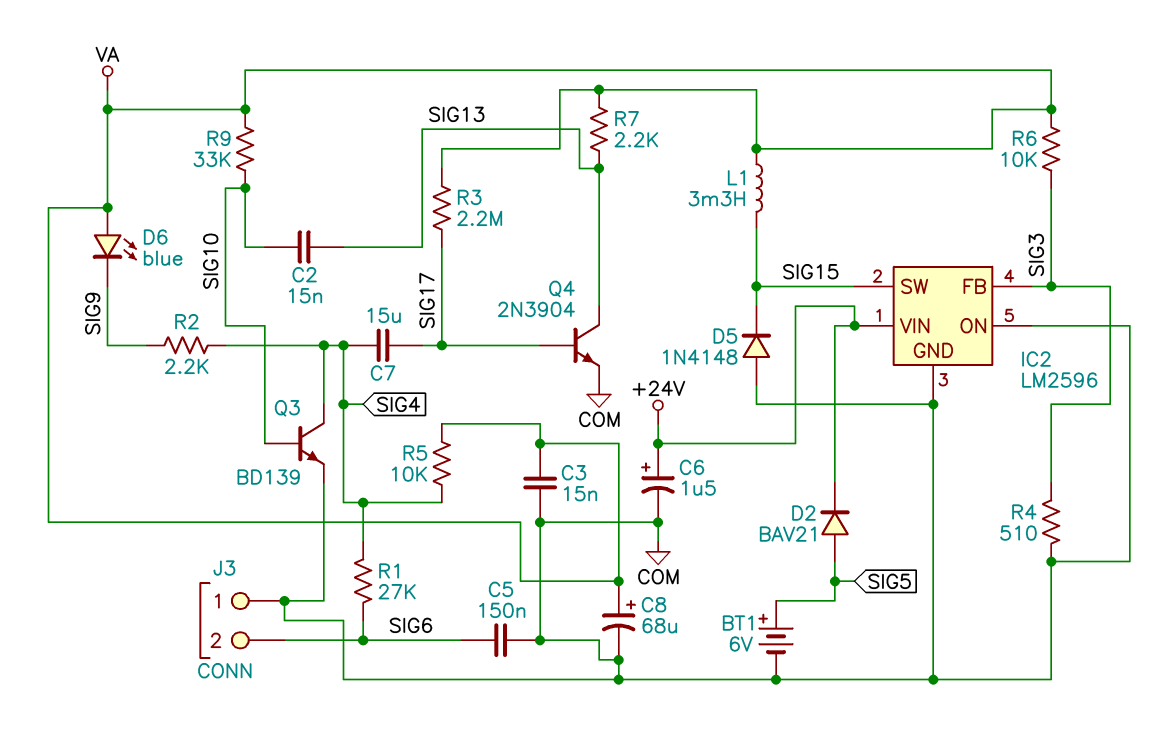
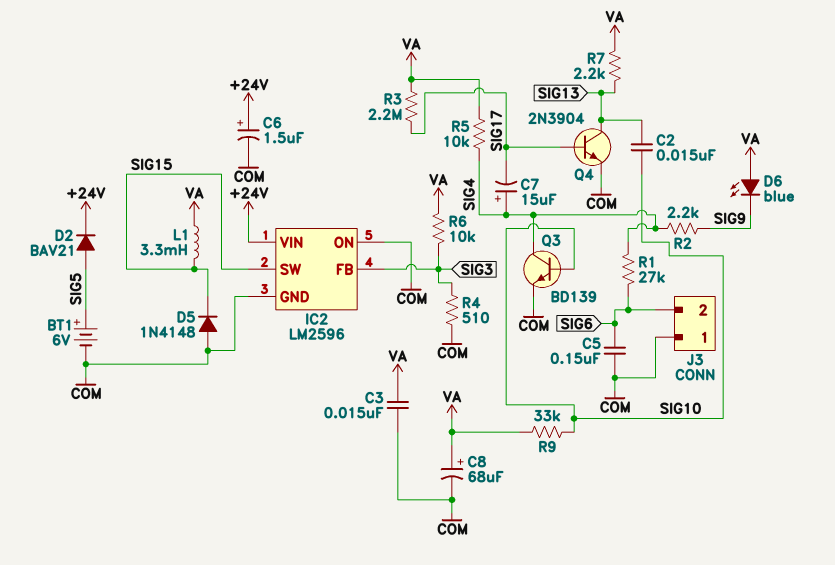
C7: 15uF (SIG4, SIG17) -> 15uF (plus SIG4, minus SIG17)

